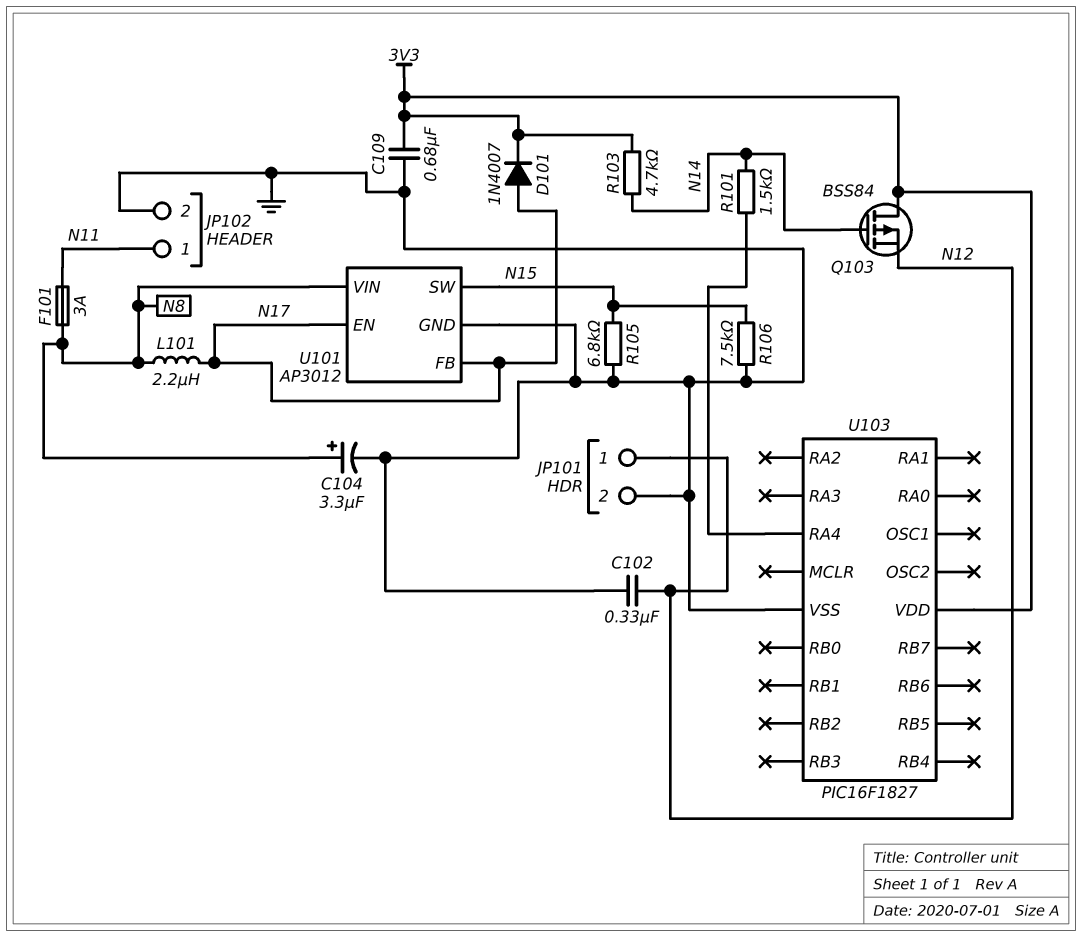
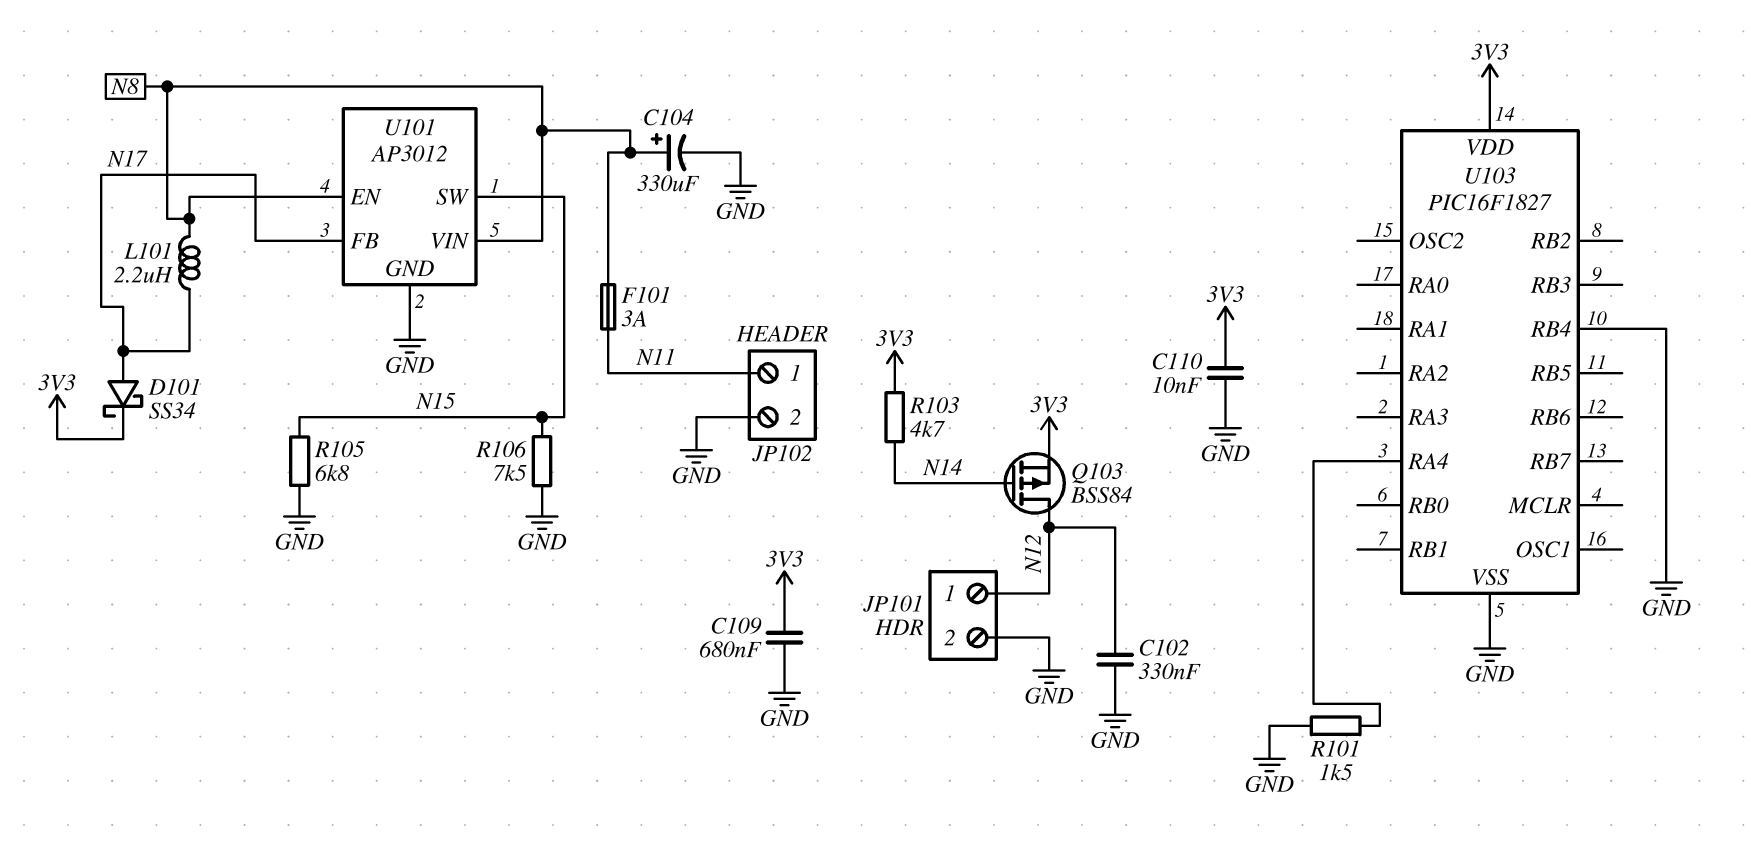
C104: 3.3uF (plus N8, minus GND) -> 330uF (plus N8, minus GND)
C110: none -> 10nF (3V3, GND)
D101: diode 1N4007 (A N17, K 3V3) -> schottky SS34 (A N17, K 3V3)
Q103: PMOS BSS84 (G N14, D 3V3, S N12) -> PMOS BSS84 (G N14, D N12, S 3V3)
R101: 1.5k (N14, U103/RA4) -> 1.5k (GND, U103/RA4)
U101 pin EN: N17 -> N8
U103 pin RB4: none -> GND

